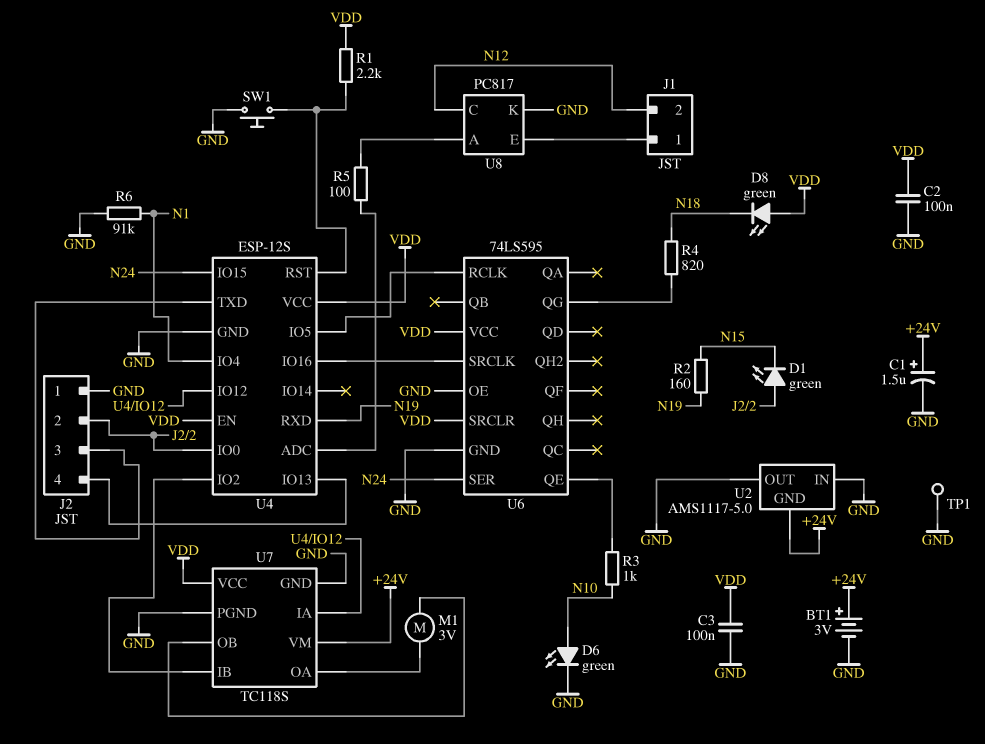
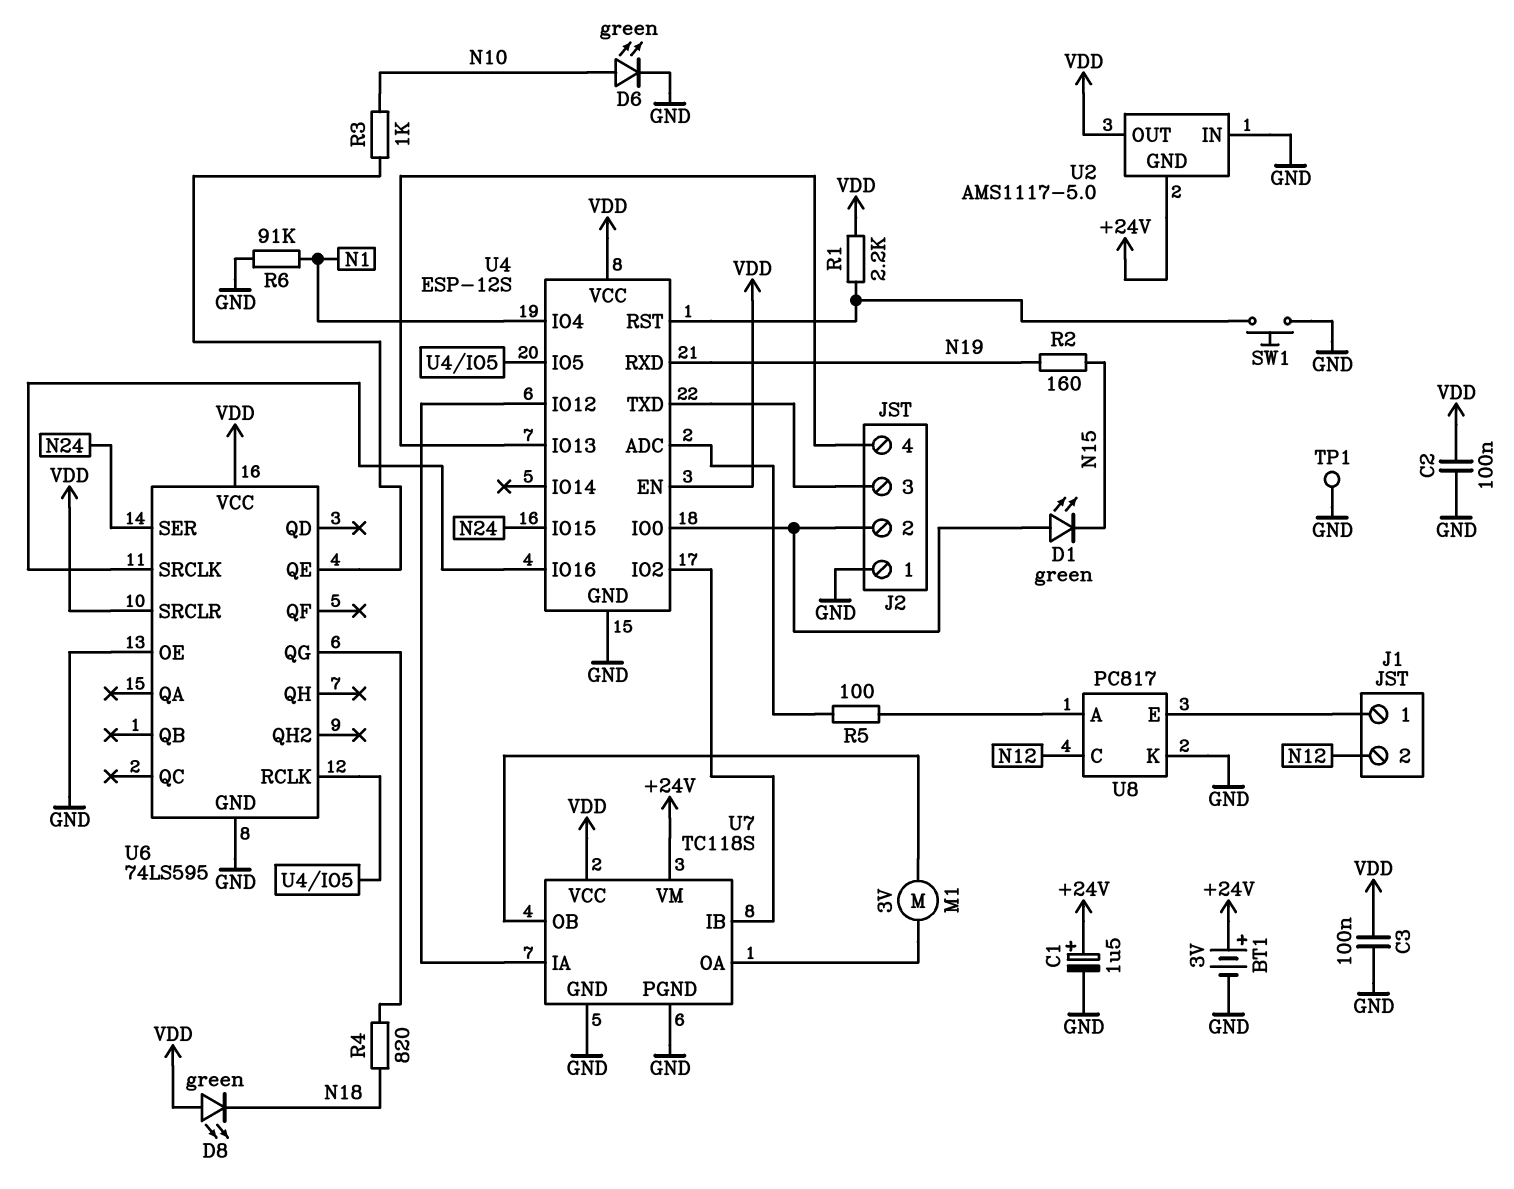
U2 pin OUT: GND -> VDD

